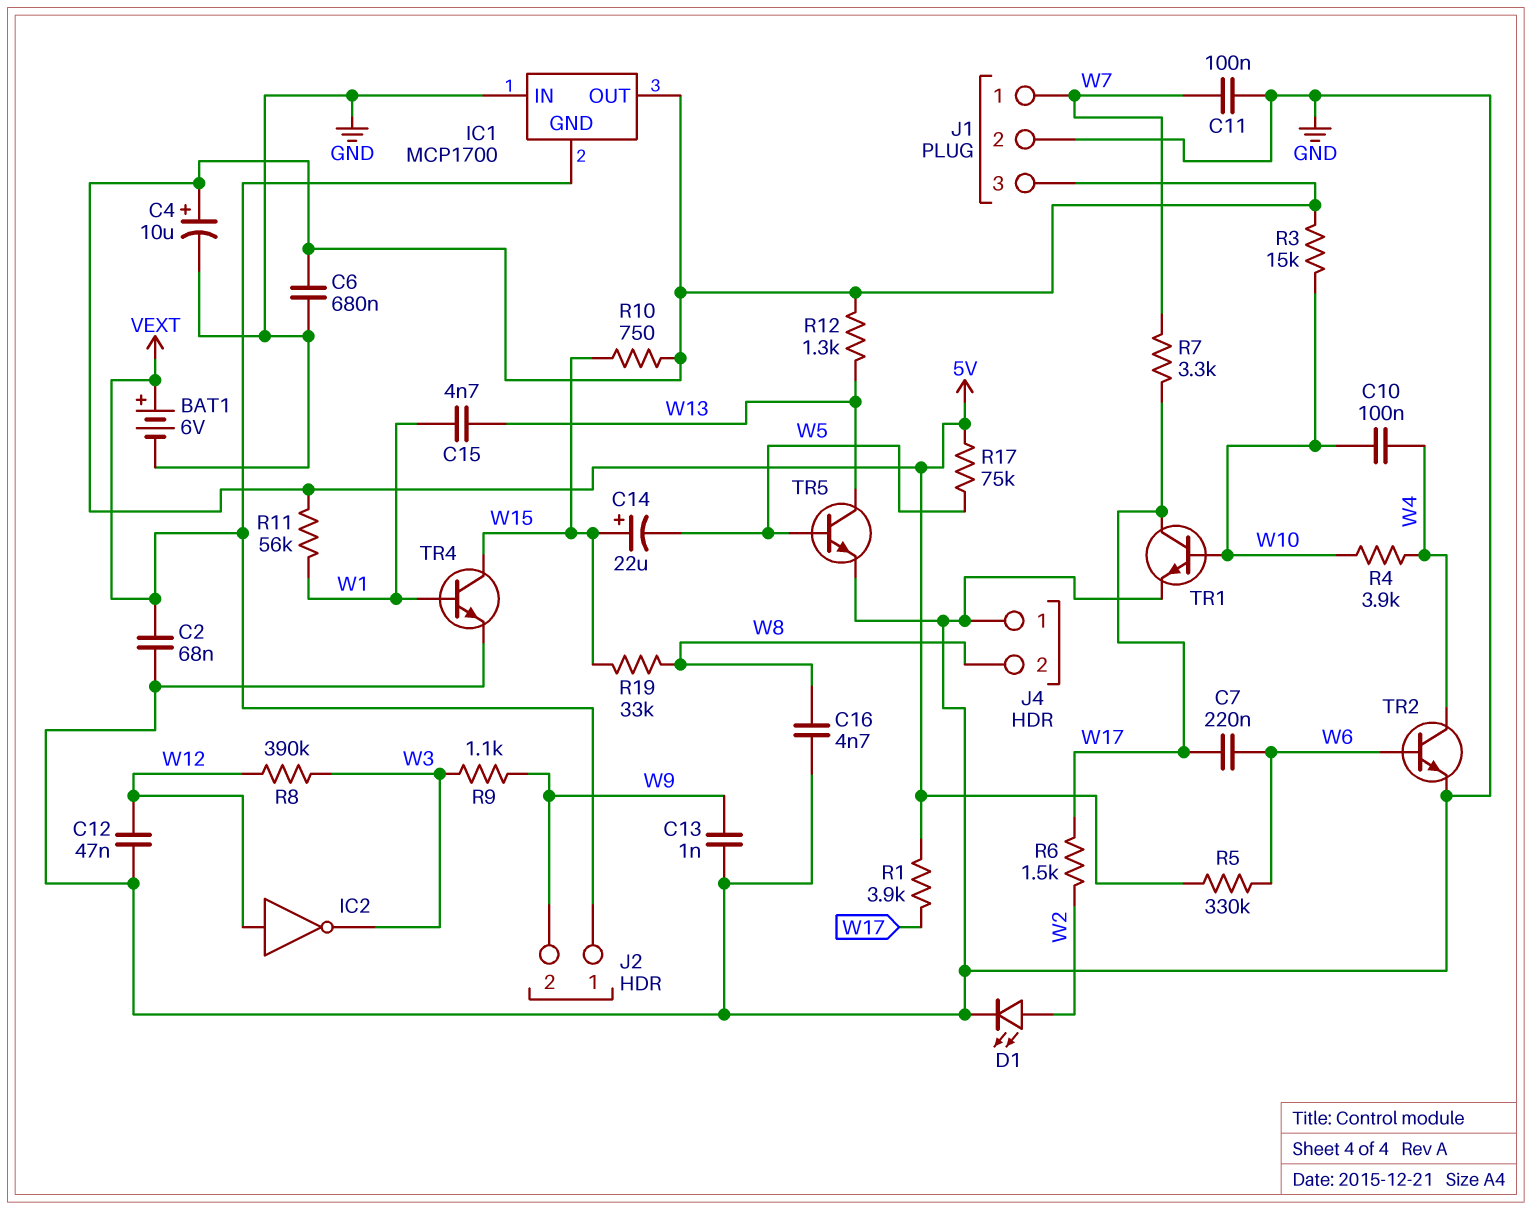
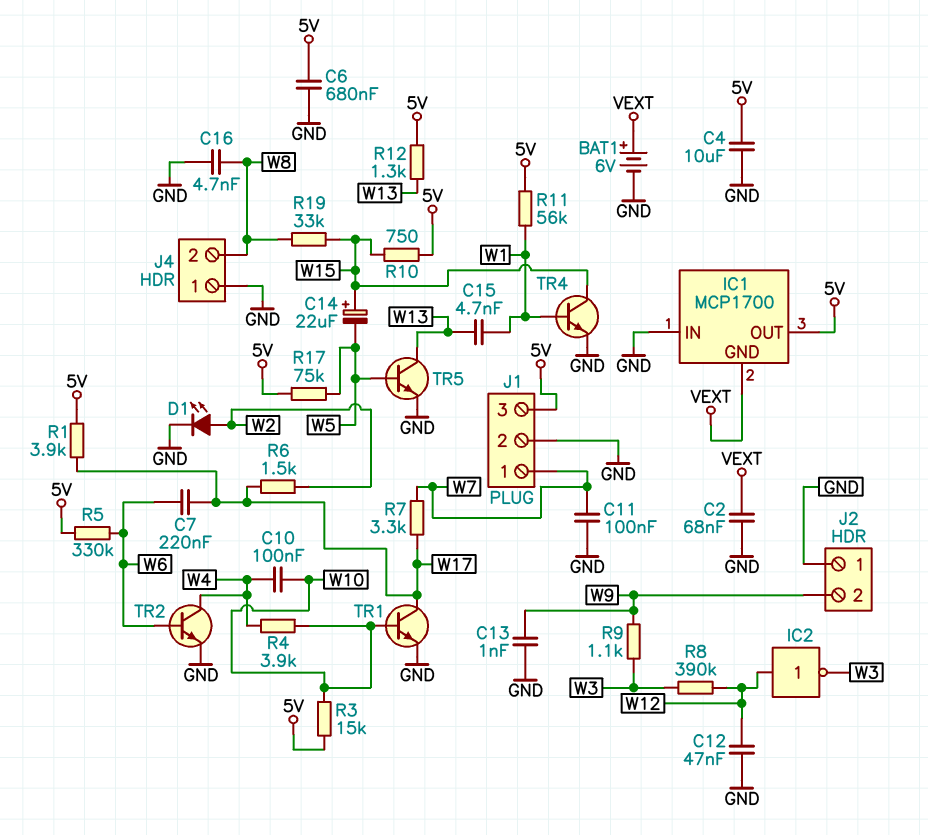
C4: 10uF (plus 5V, minus GND) -> 10uF (5V, GND)
J2 pin 1: VEXT -> GND

